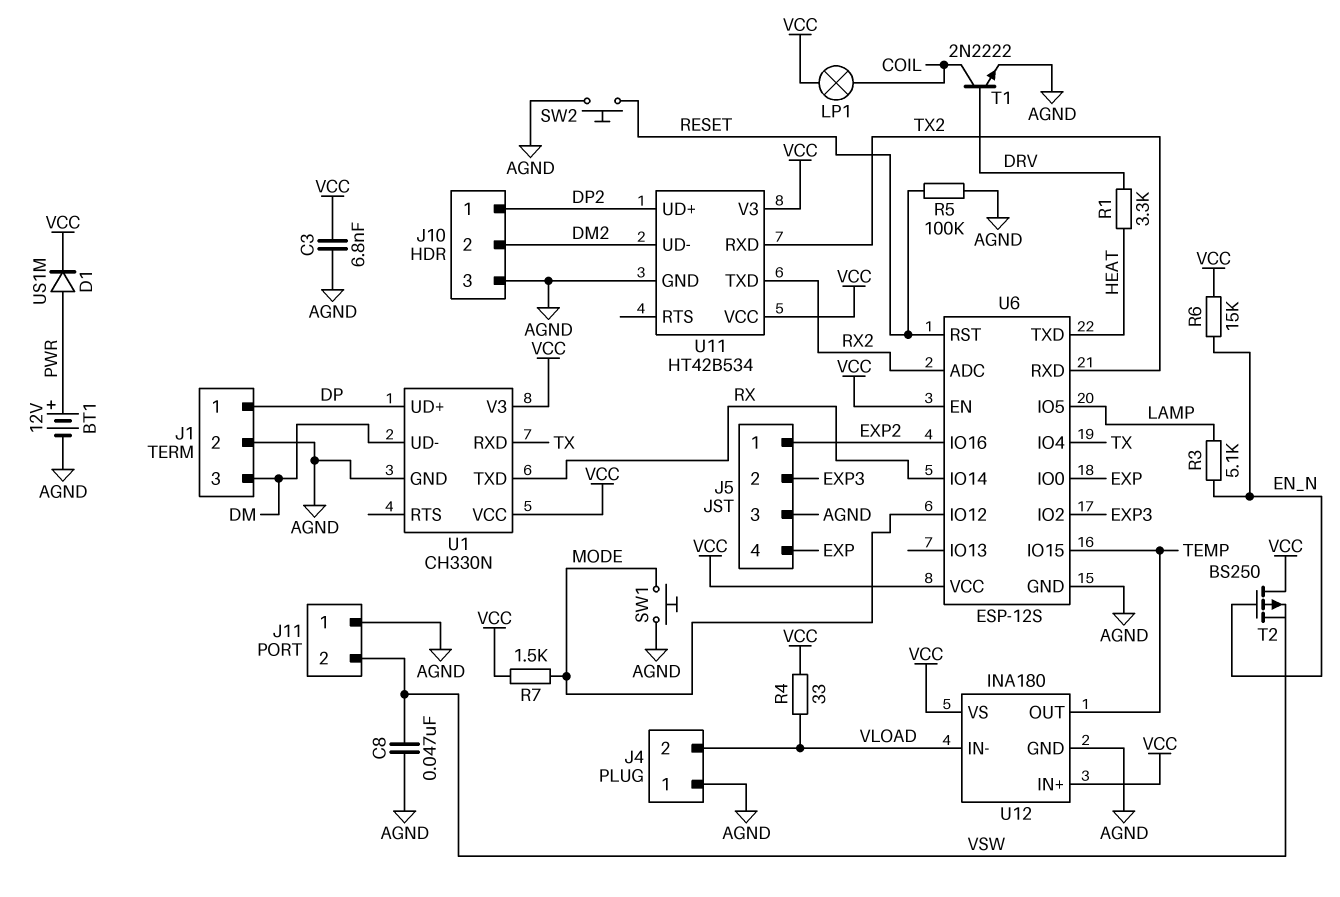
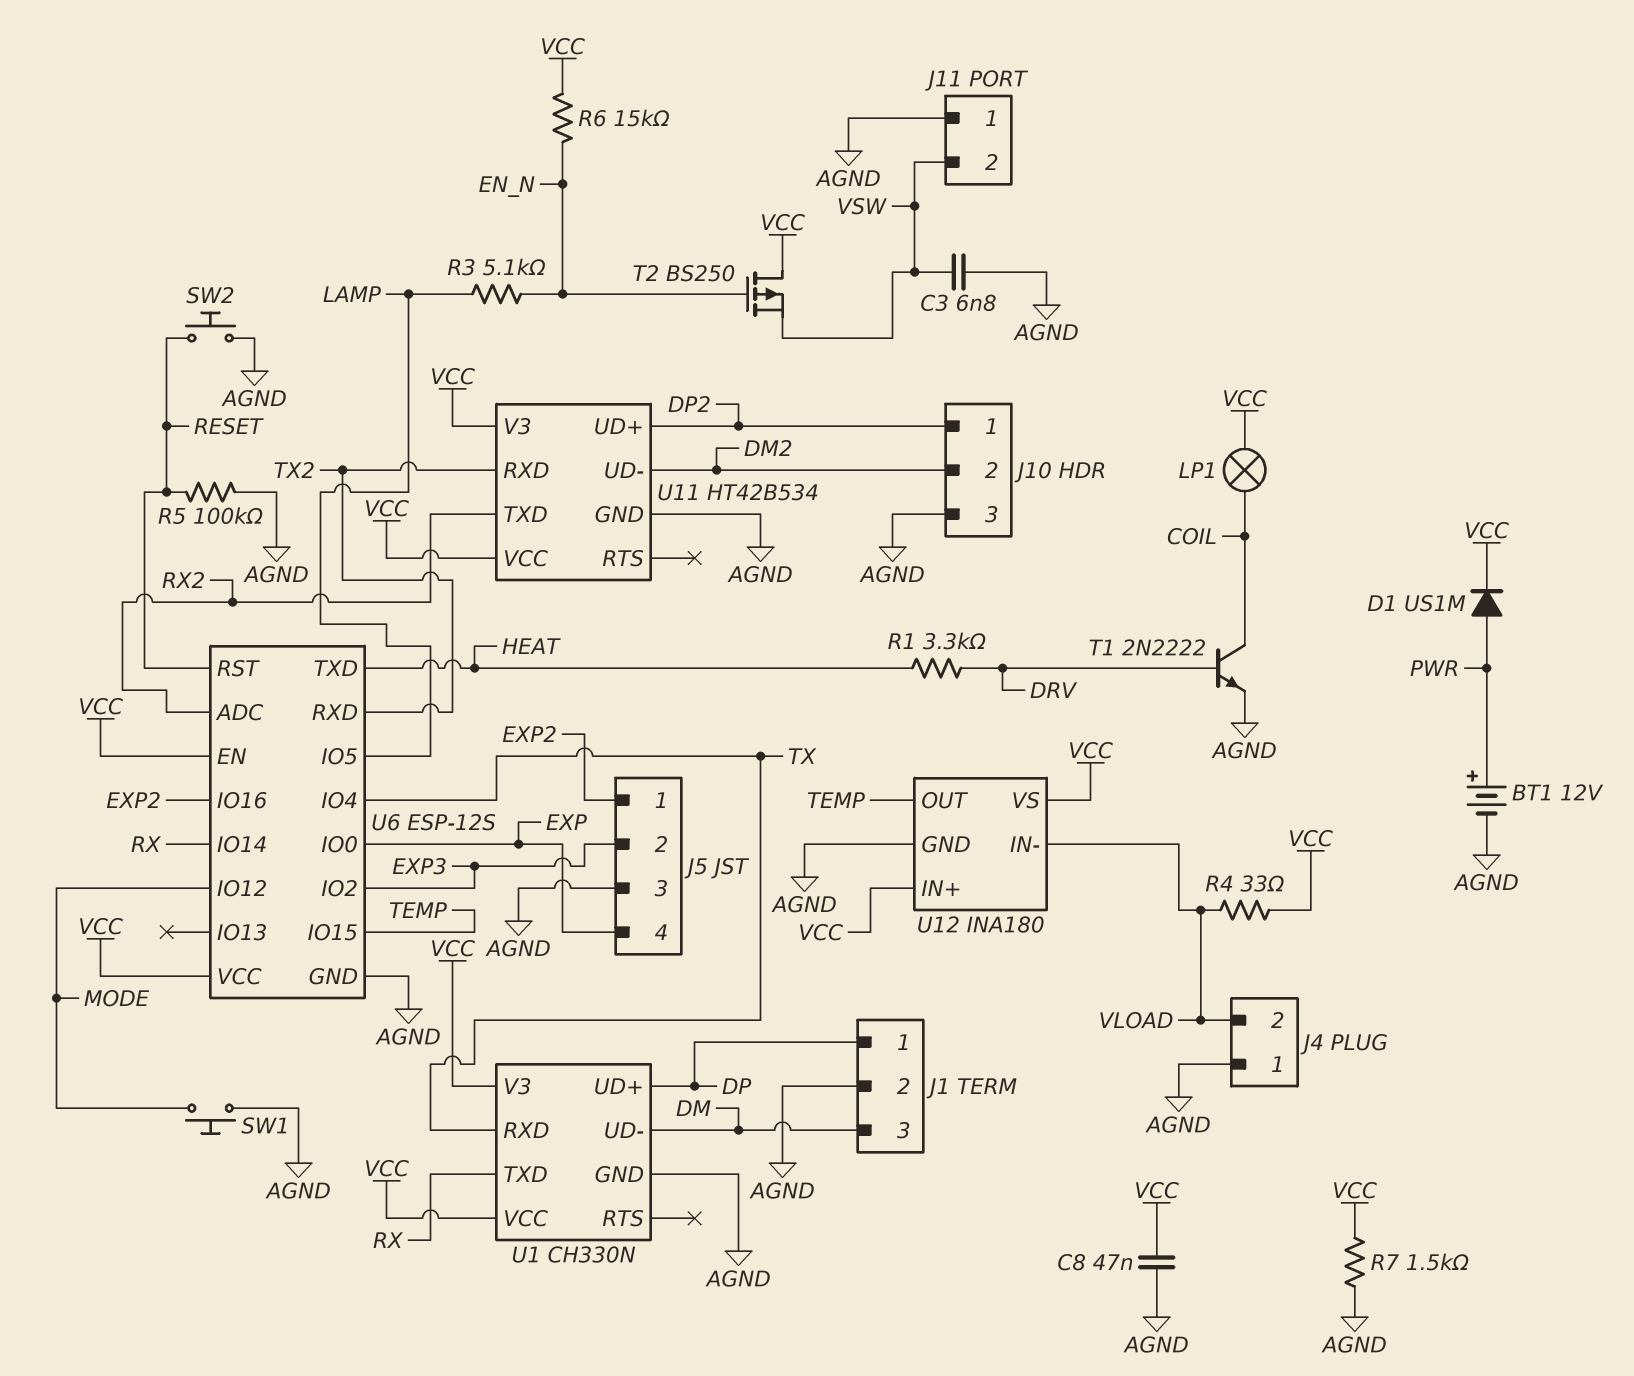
C3: 6.8nF (AGND, VCC) -> 6.8nF (AGND, VSW)
C8: 47nF (AGND, VSW) -> 47nF (AGND, VCC)
R7: 1.5k (MODE, VCC) -> 1.5k (AGND, VCC)

